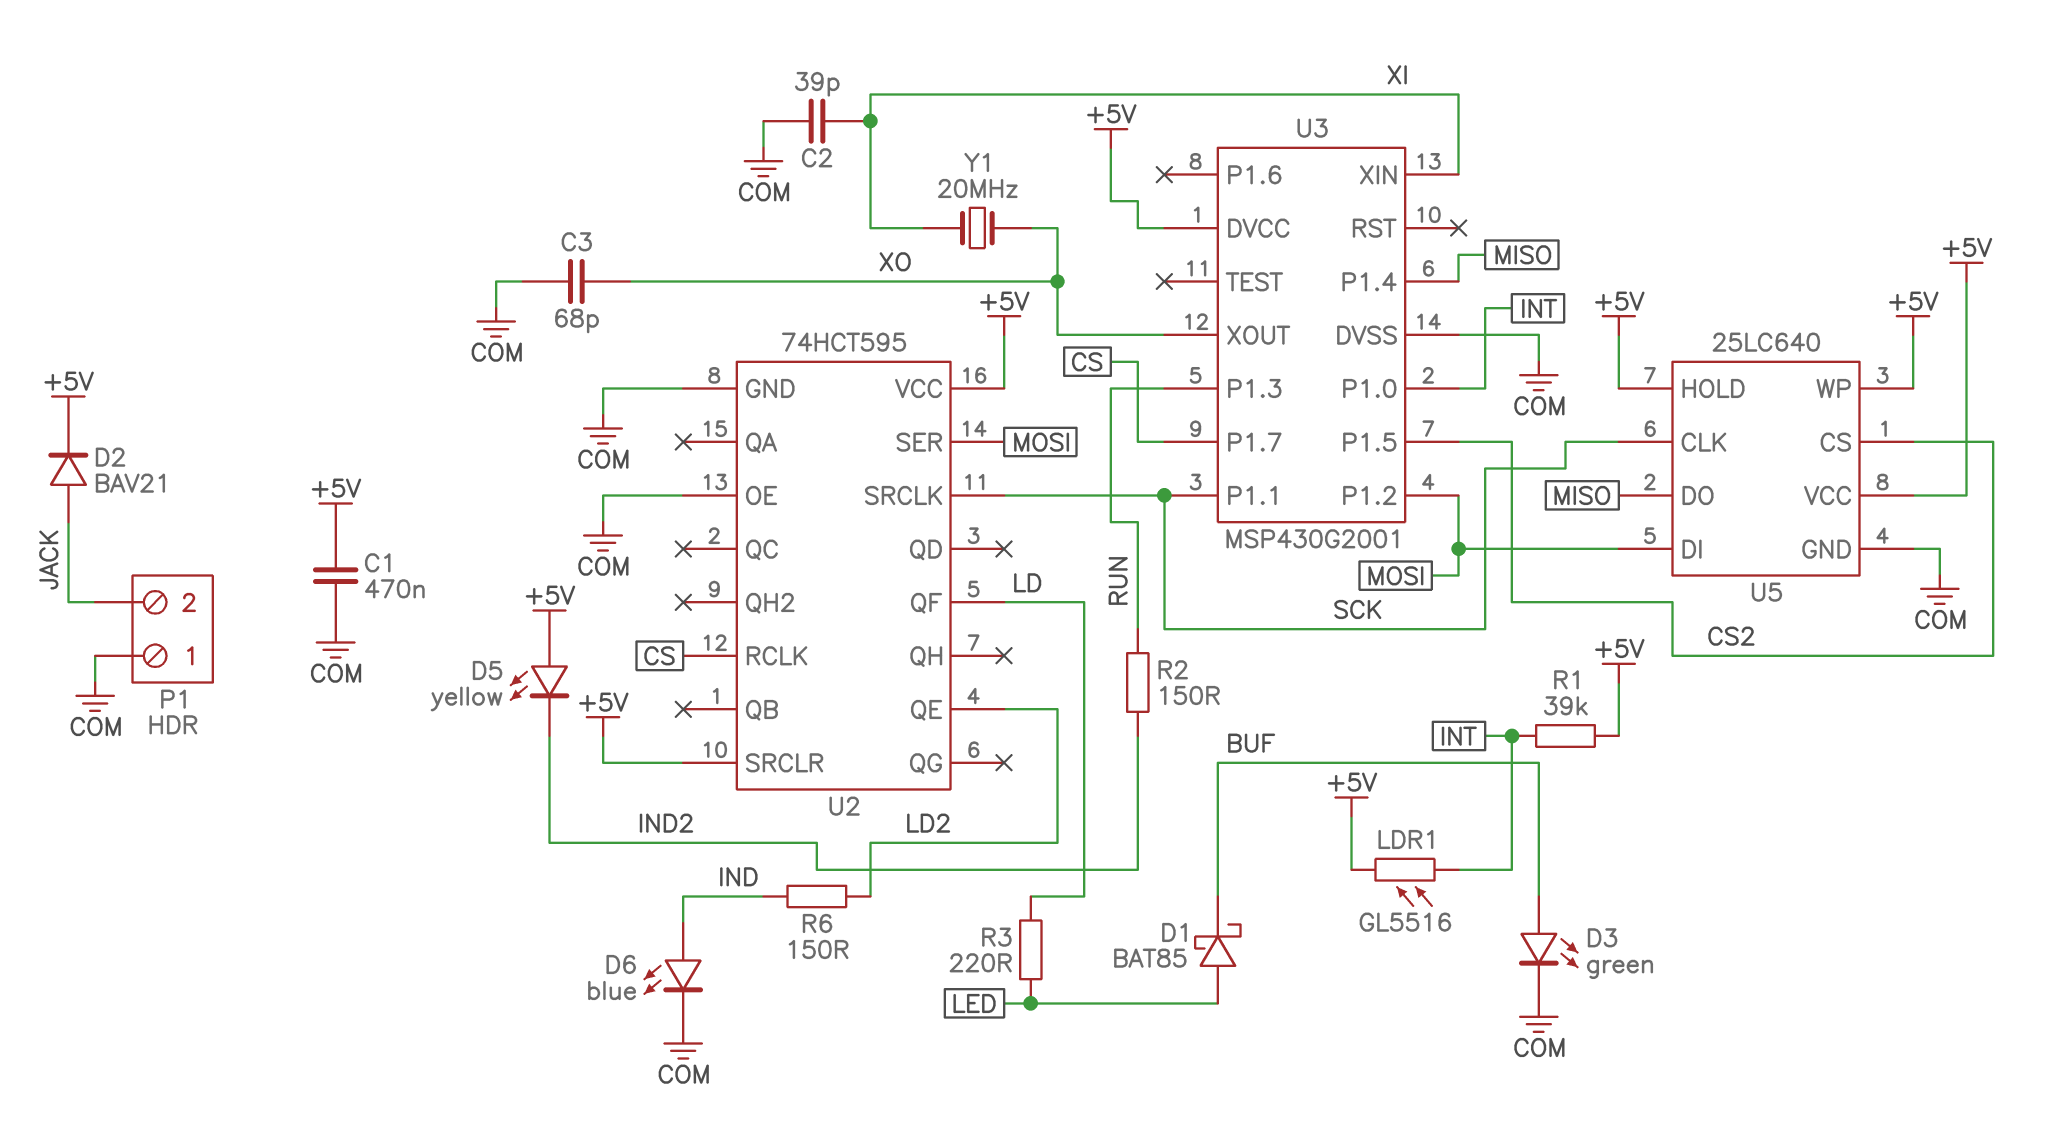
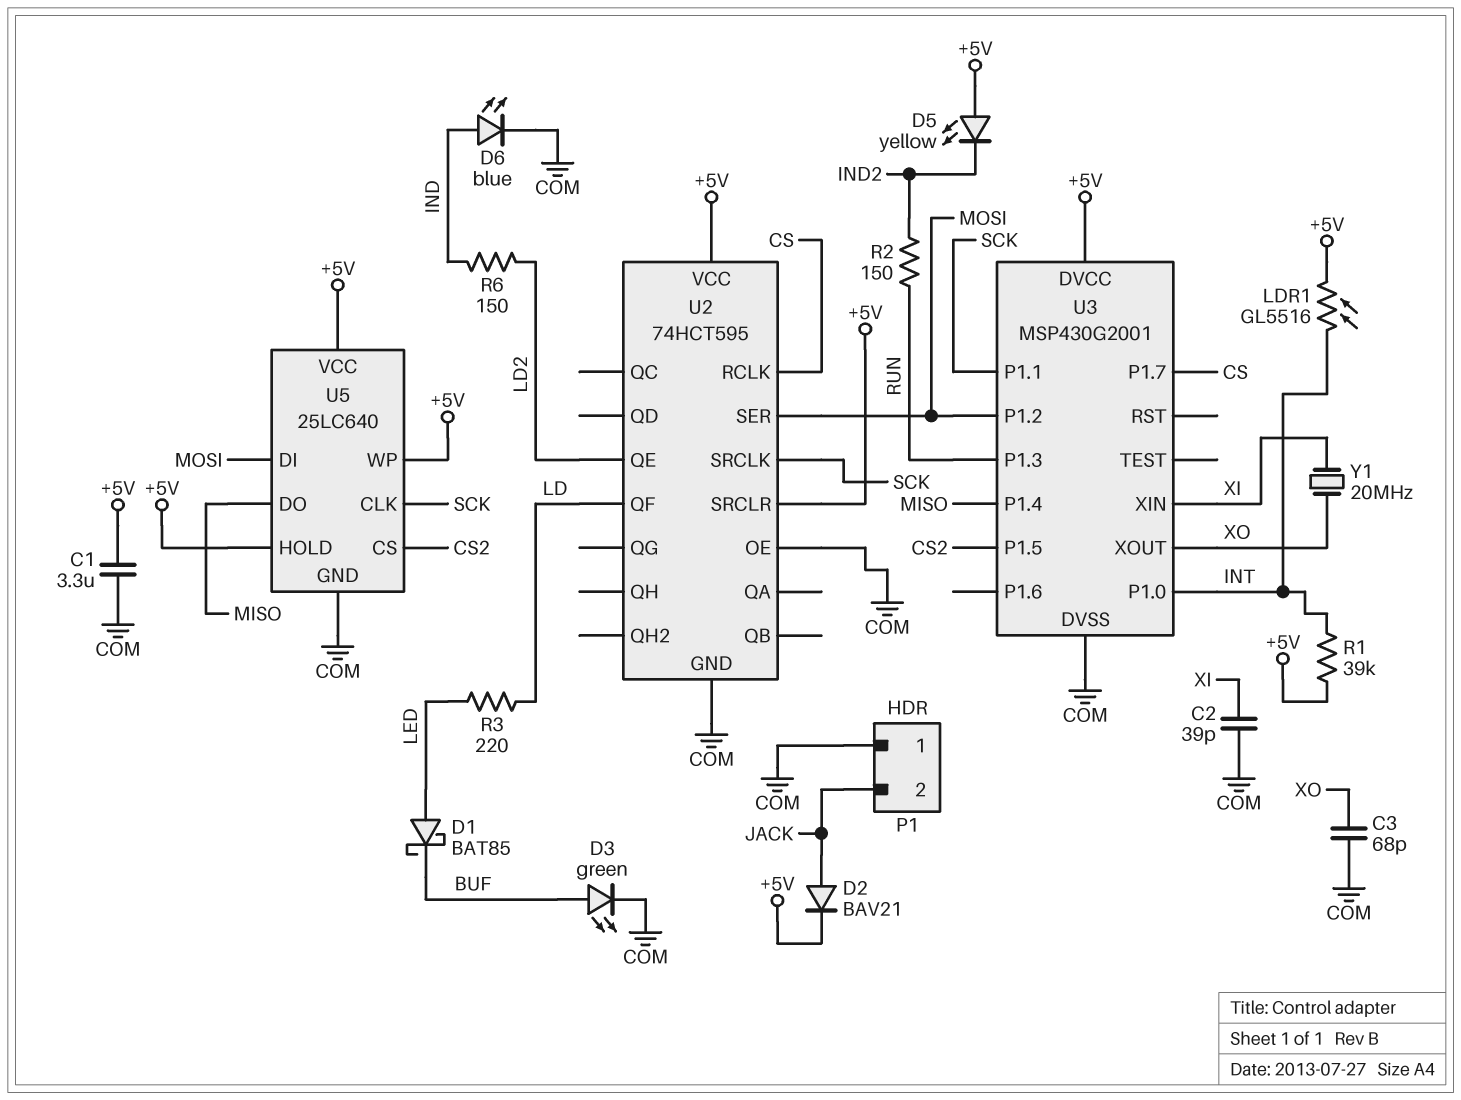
C1: 470nF (+5V, COM) -> 3.3uF (+5V, COM)

